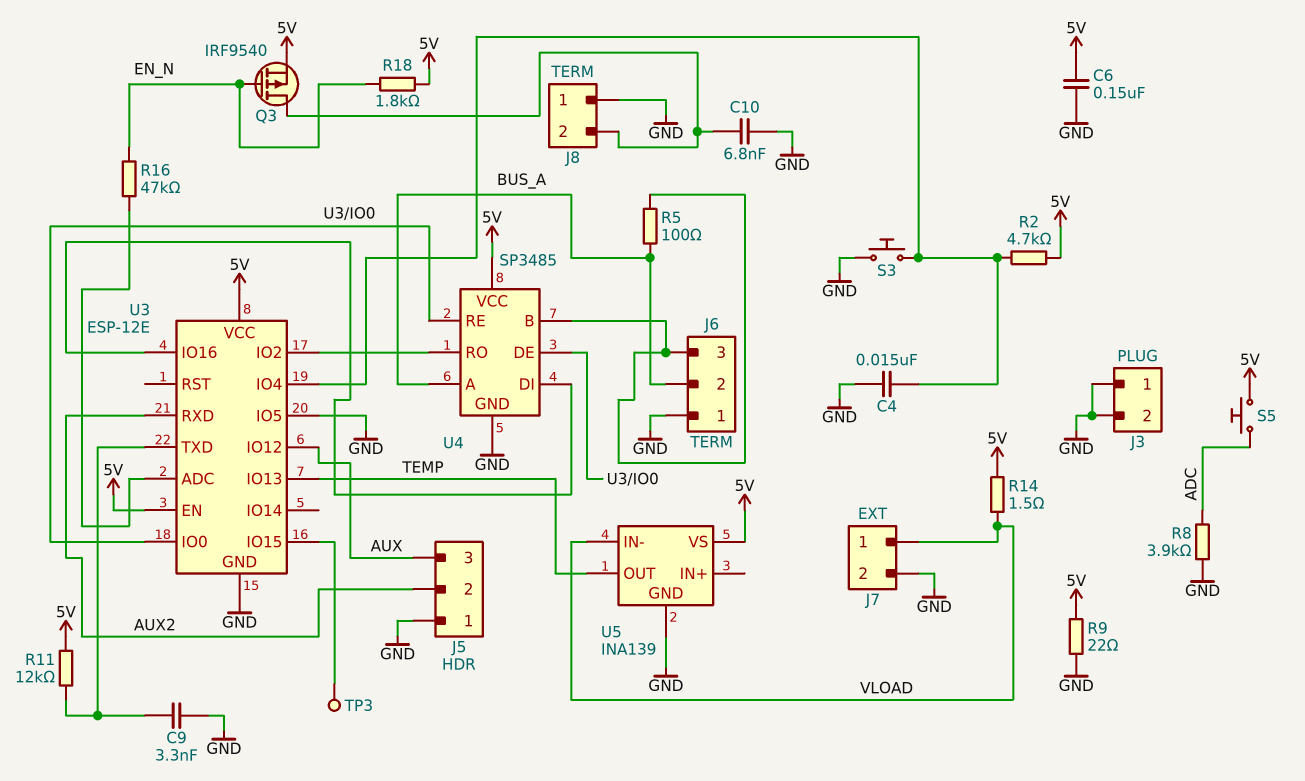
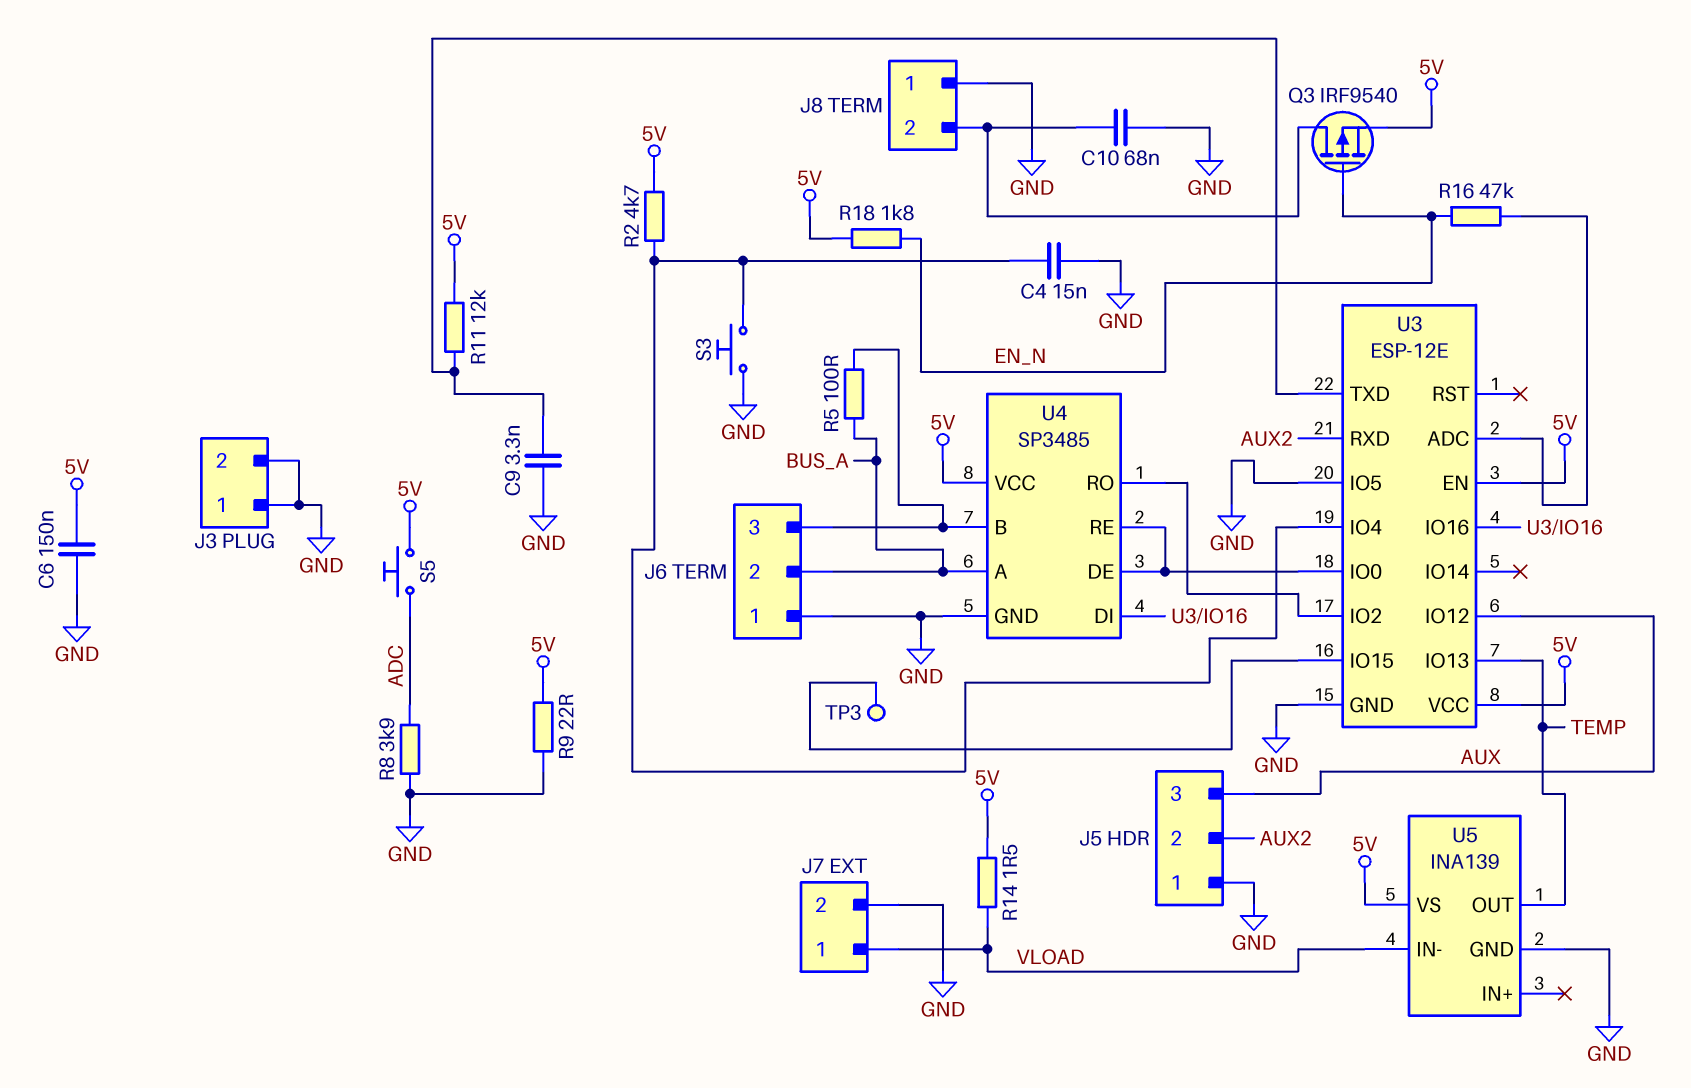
C10: 6.8nF (GND, J8/2) -> 68nF (GND, J8/2)

